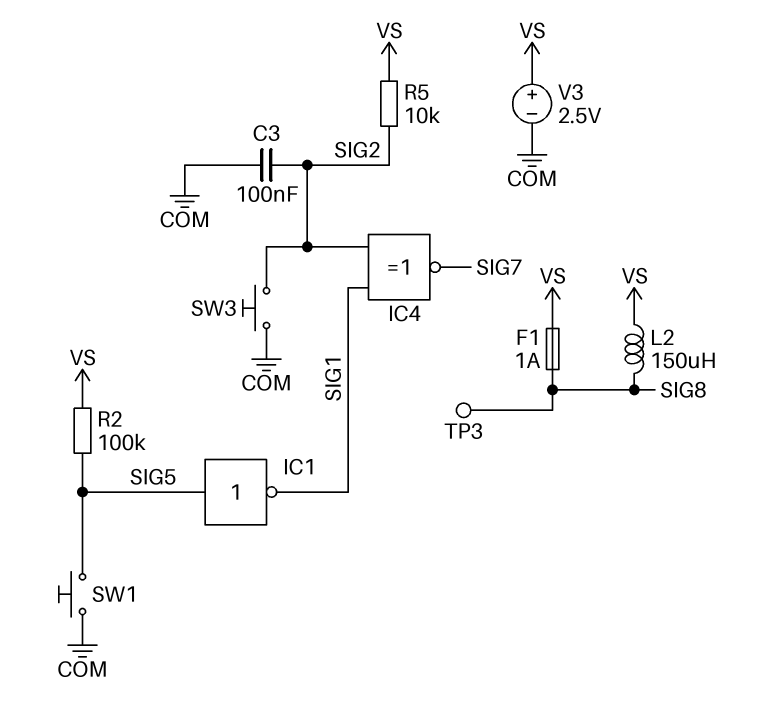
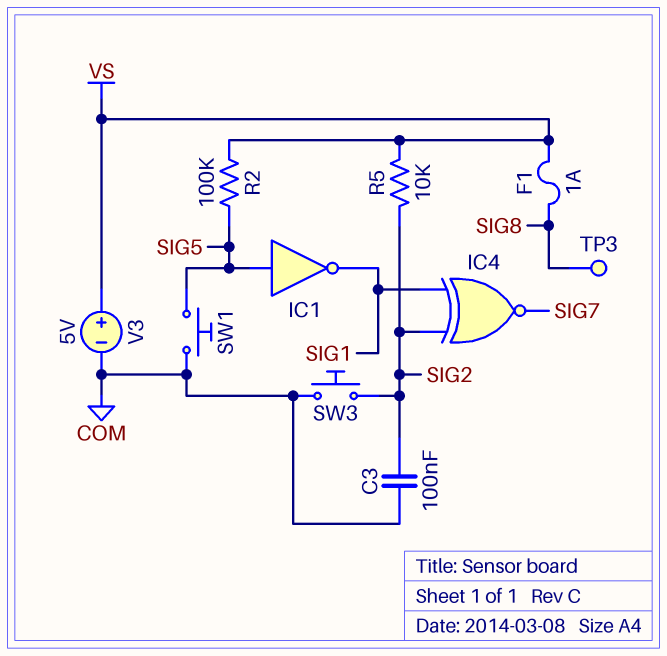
L2: 150uH (SIG8, VS) -> none
V3: 2.5V (plus VS, minus COM) -> 5V (plus VS, minus COM)

